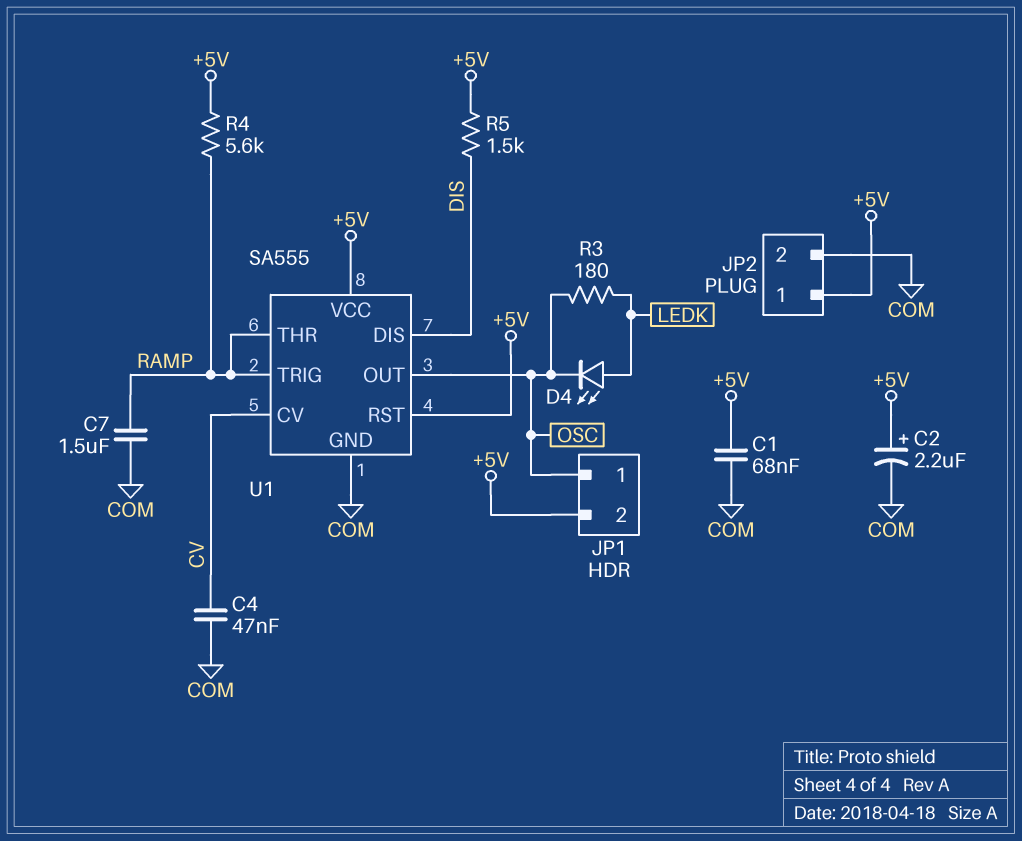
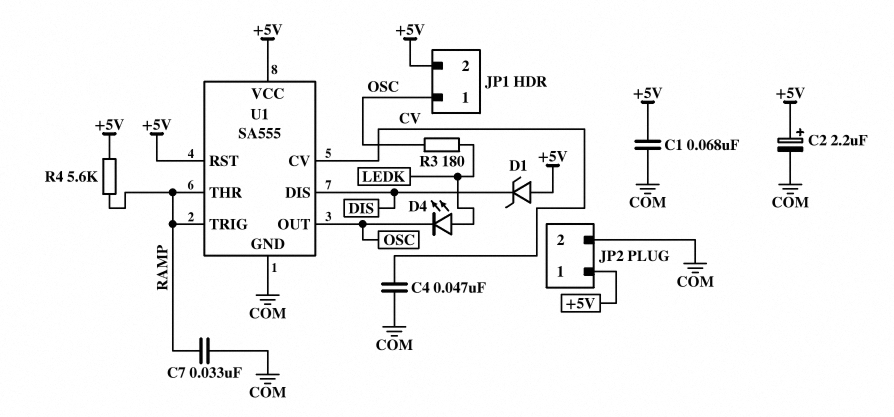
C7: 1.5uF (COM, RAMP) -> 33nF (COM, RAMP)
D1: none -> zener (A +5V, K DIS)
R5: 1.5k (+5V, DIS) -> none

